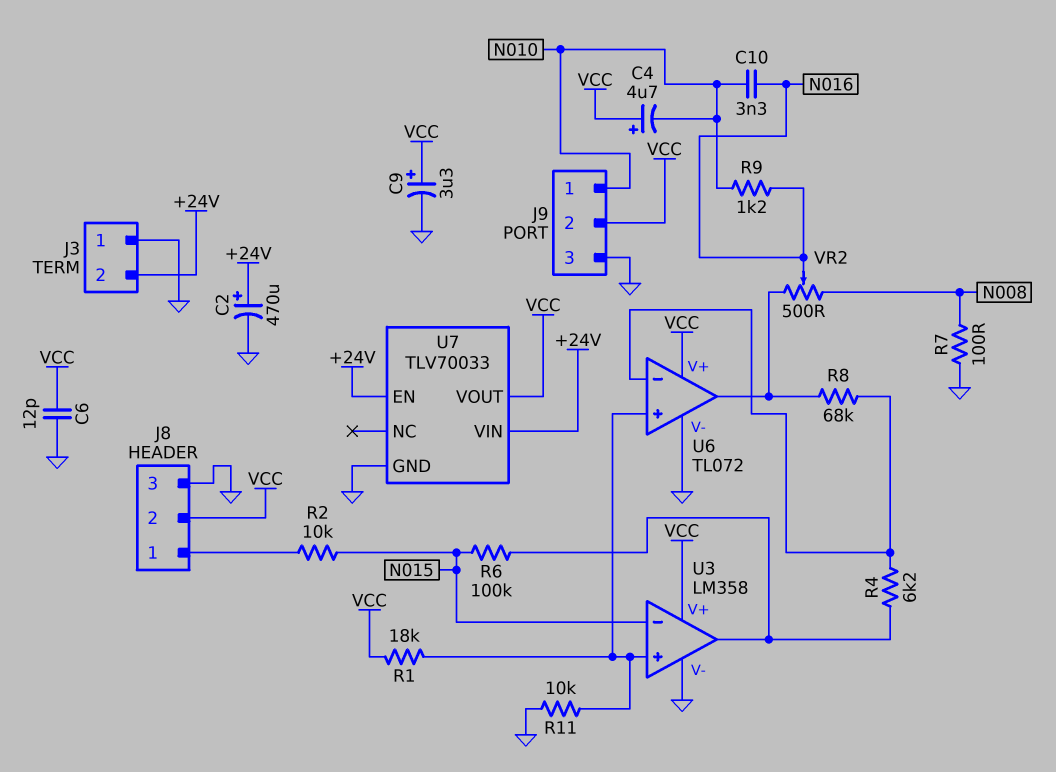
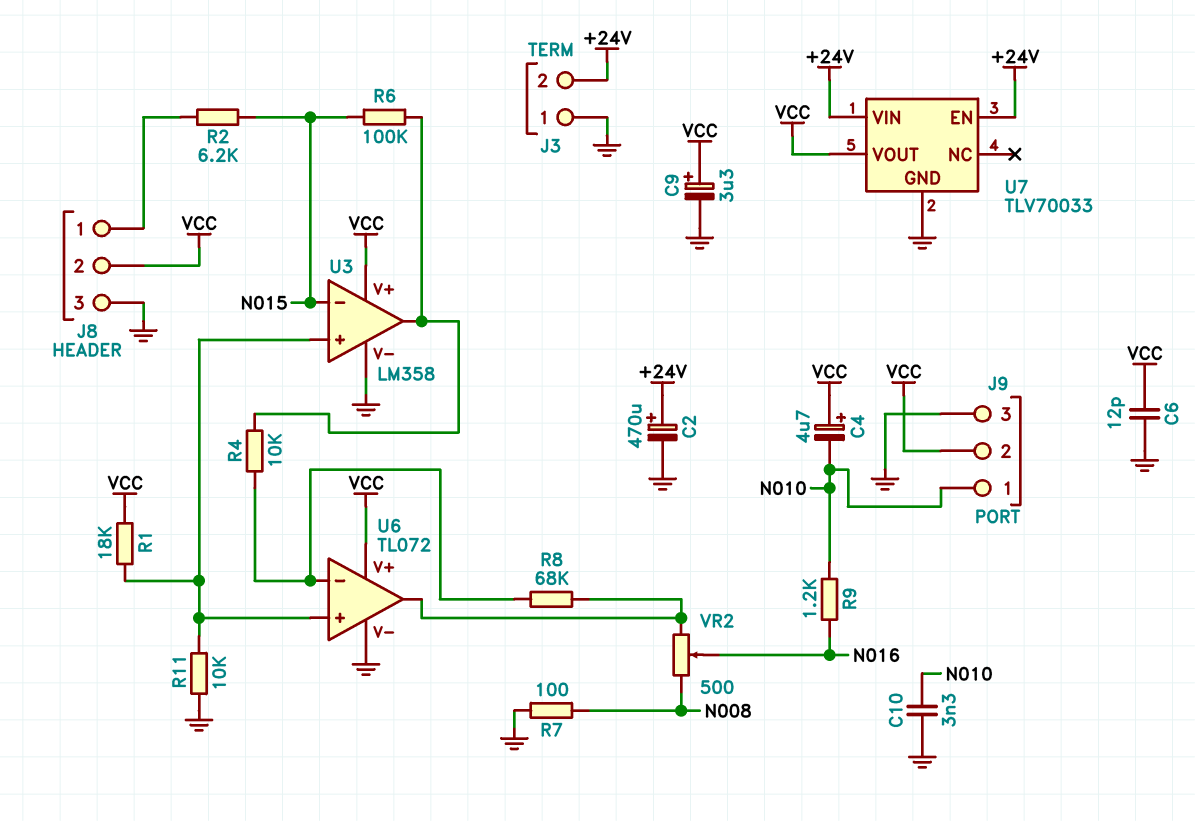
C10: 3.3nF (N010, N016) -> 3.3nF (GND, N010)
R2: 10k (J8/1, N015) -> 6.2k (J8/1, N015)
R4: 6.2k (U3/out, U6/in-) -> 10k (U3/out, U6/in-)

